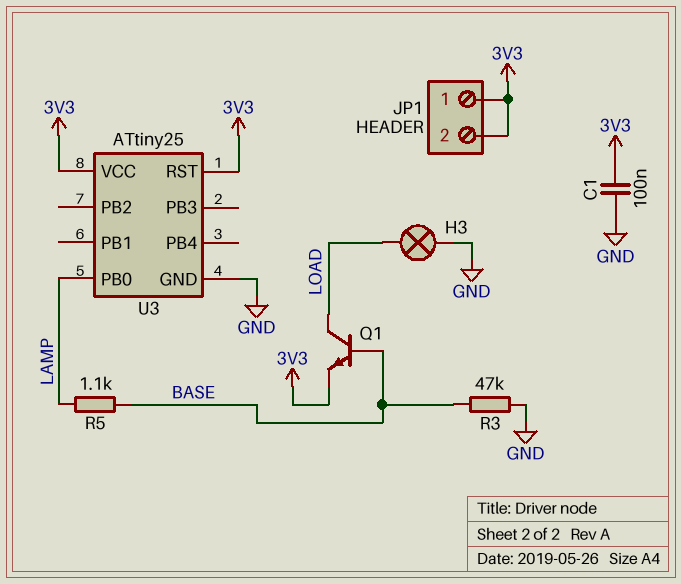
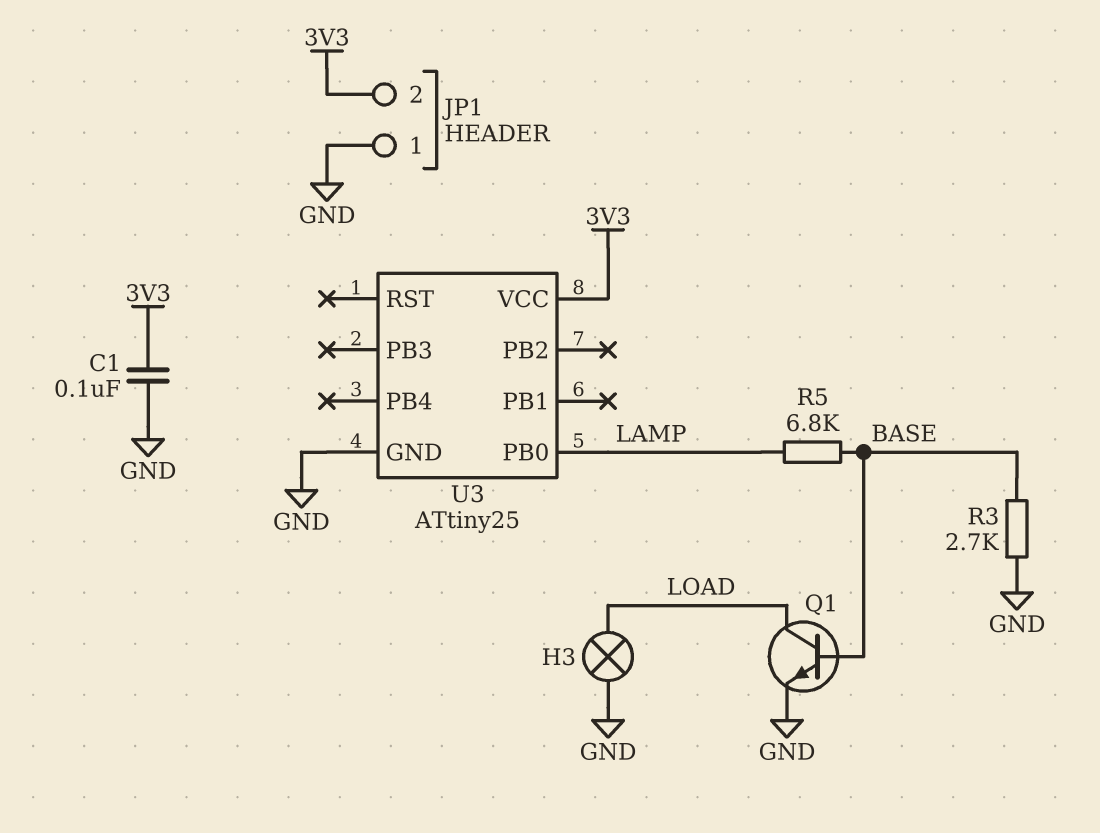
JP1 pin 1: 3V3 -> GND
Q1: NPN (B BASE, C LOAD, E 3V3) -> NPN (B BASE, C LOAD, E GND)
R3: 47k (BASE, GND) -> 2.7k (BASE, GND)
R5: 1.1k (BASE, LAMP) -> 6.8k (BASE, LAMP)
U3 pin RST: 3V3 -> none

